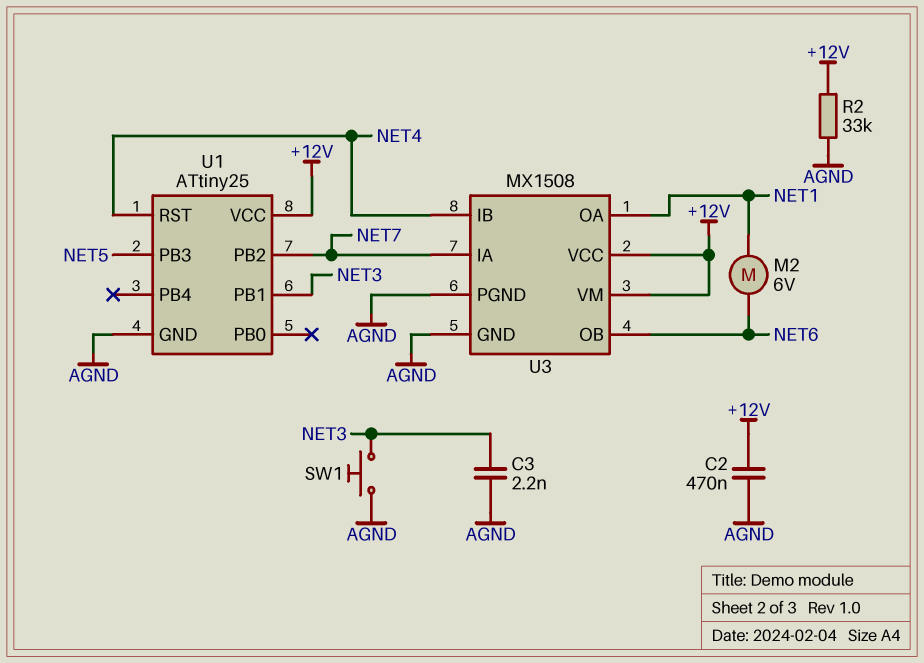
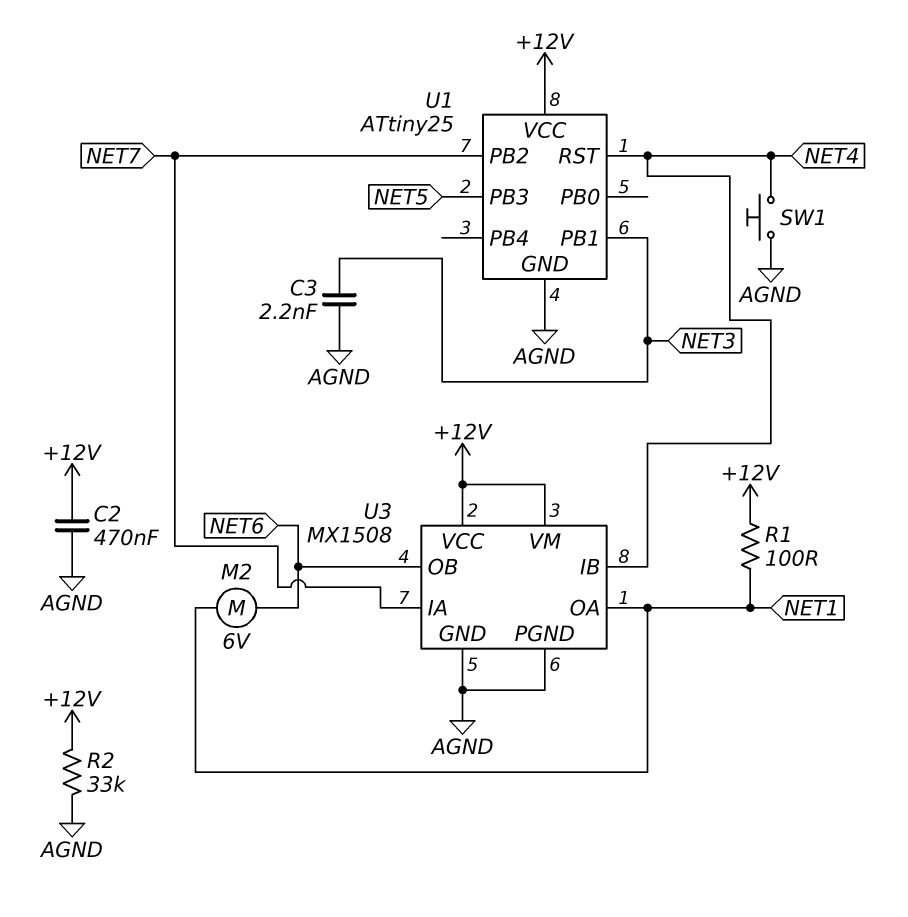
R1: none -> 100 (+12V, NET1)
SW1: button (AGND, NET3) -> button (AGND, NET4)

